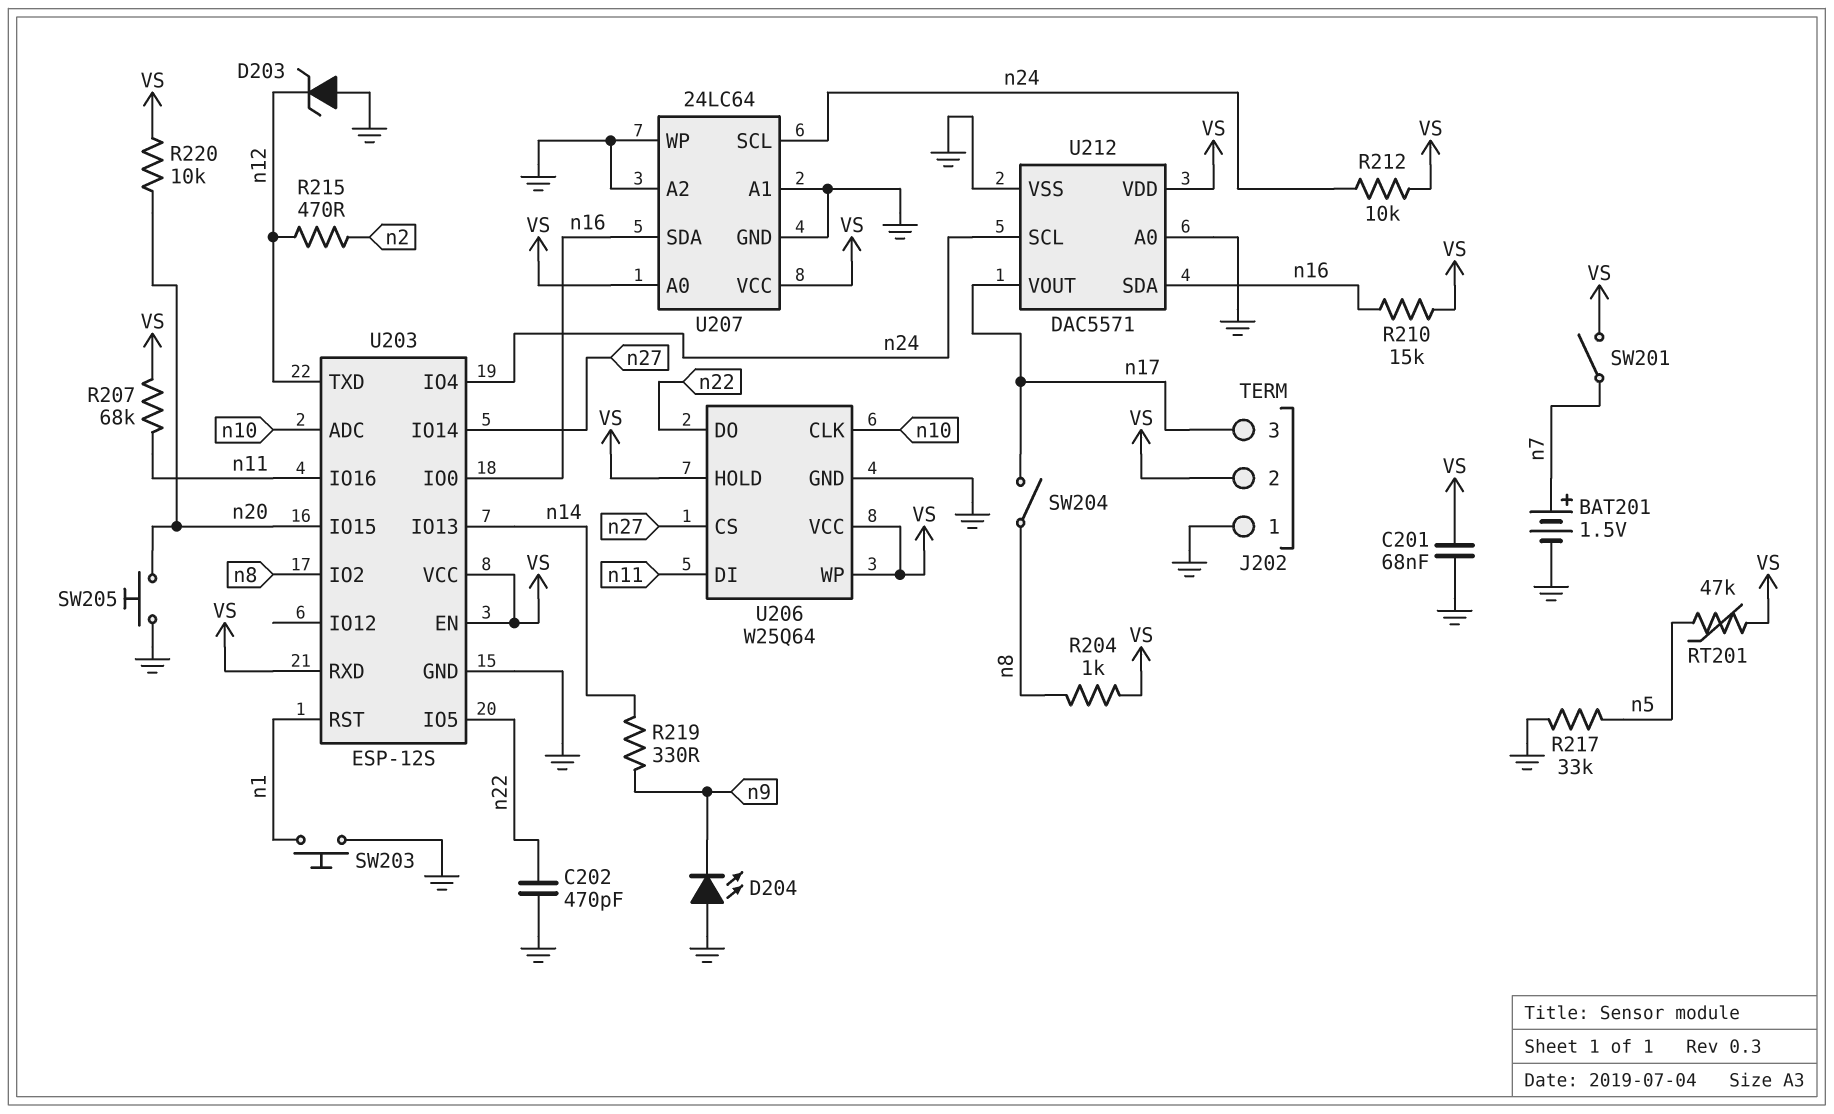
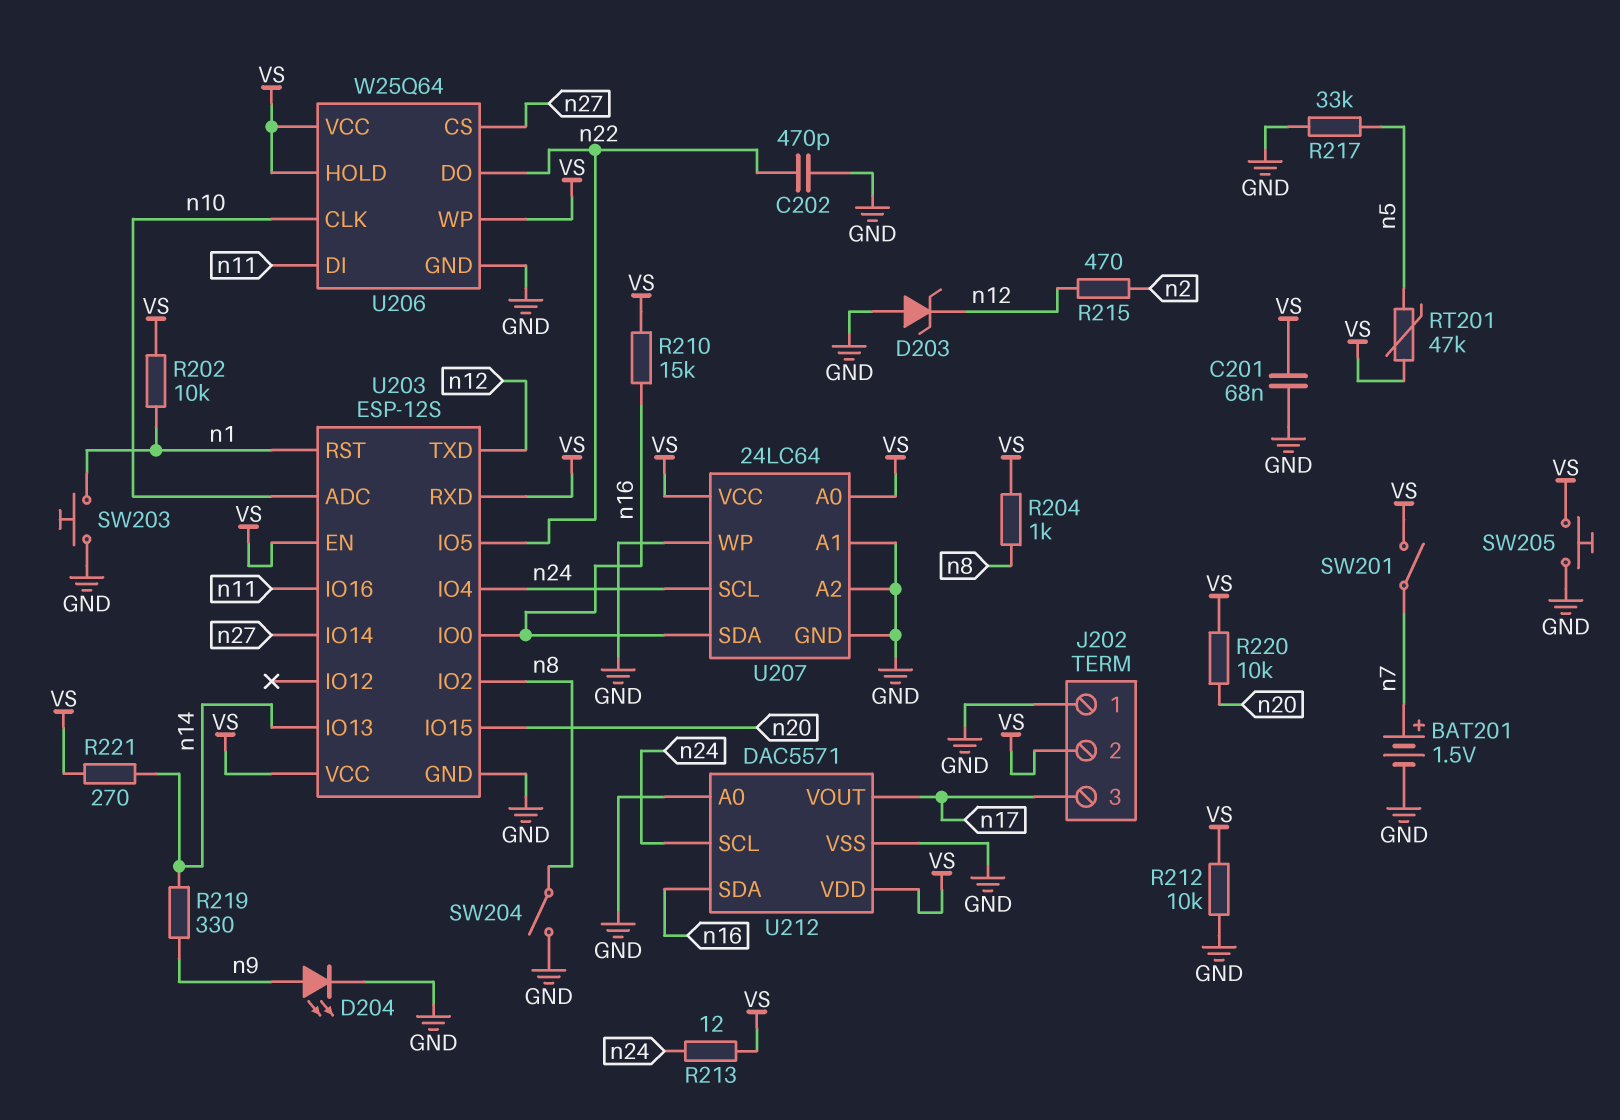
D204: LED (A GND, K n9) -> LED (A n9, K GND)
R202: none -> 10k (VS, n1)
R207: 68k (VS, n11) -> none
R212: 10k (VS, n24) -> 10k (GND, VS)
R213: none -> 12 (VS, n24)
R221: none -> 270 (VS, n14)
SW204: switch (n8, n17) -> switch (GND, n8)
SW205: button (GND, n20) -> button (GND, VS)

